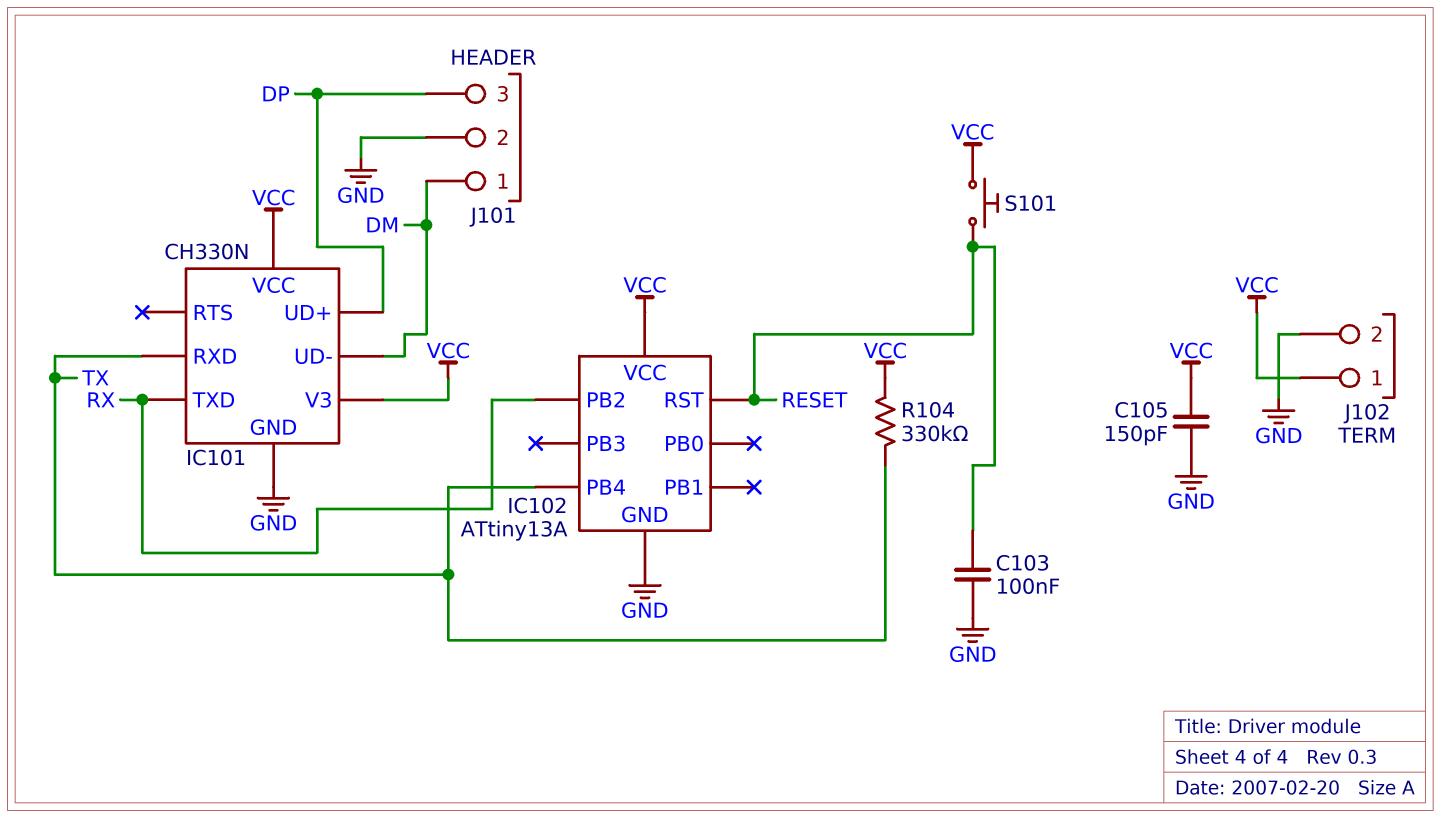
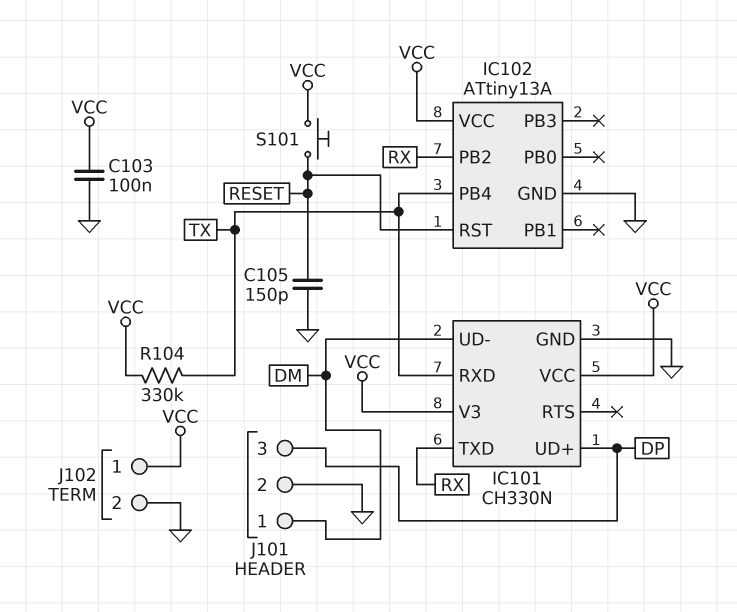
C103: 100nF (GND, RESET) -> 100nF (GND, VCC)
C105: 150pF (GND, VCC) -> 150pF (GND, RESET)

